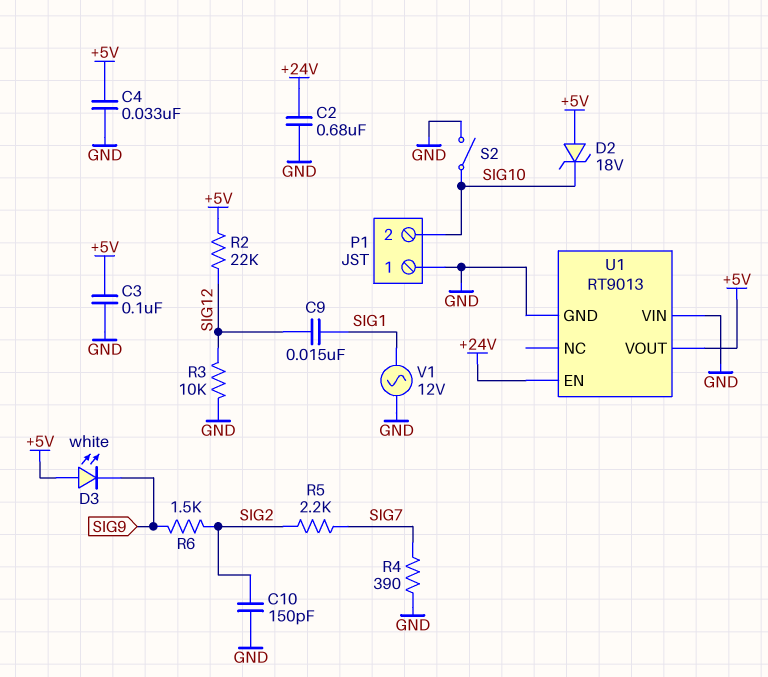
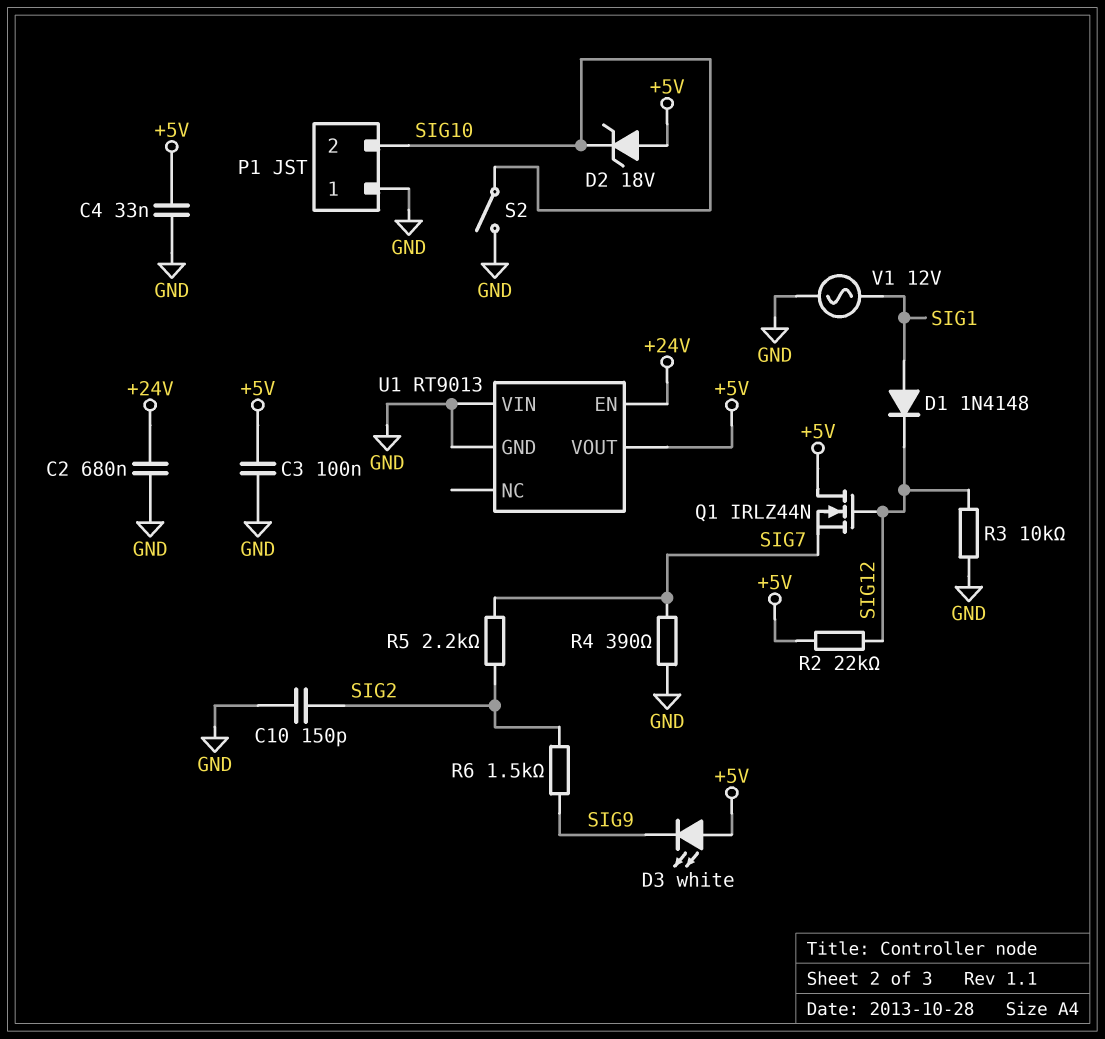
C9: 15nF (SIG1, SIG12) -> none
D1: none -> diode 1N4148 (A SIG1, K SIG12)
Q1: none -> NMOS IRLZ44N (G SIG12, D +5V, S SIG7)

